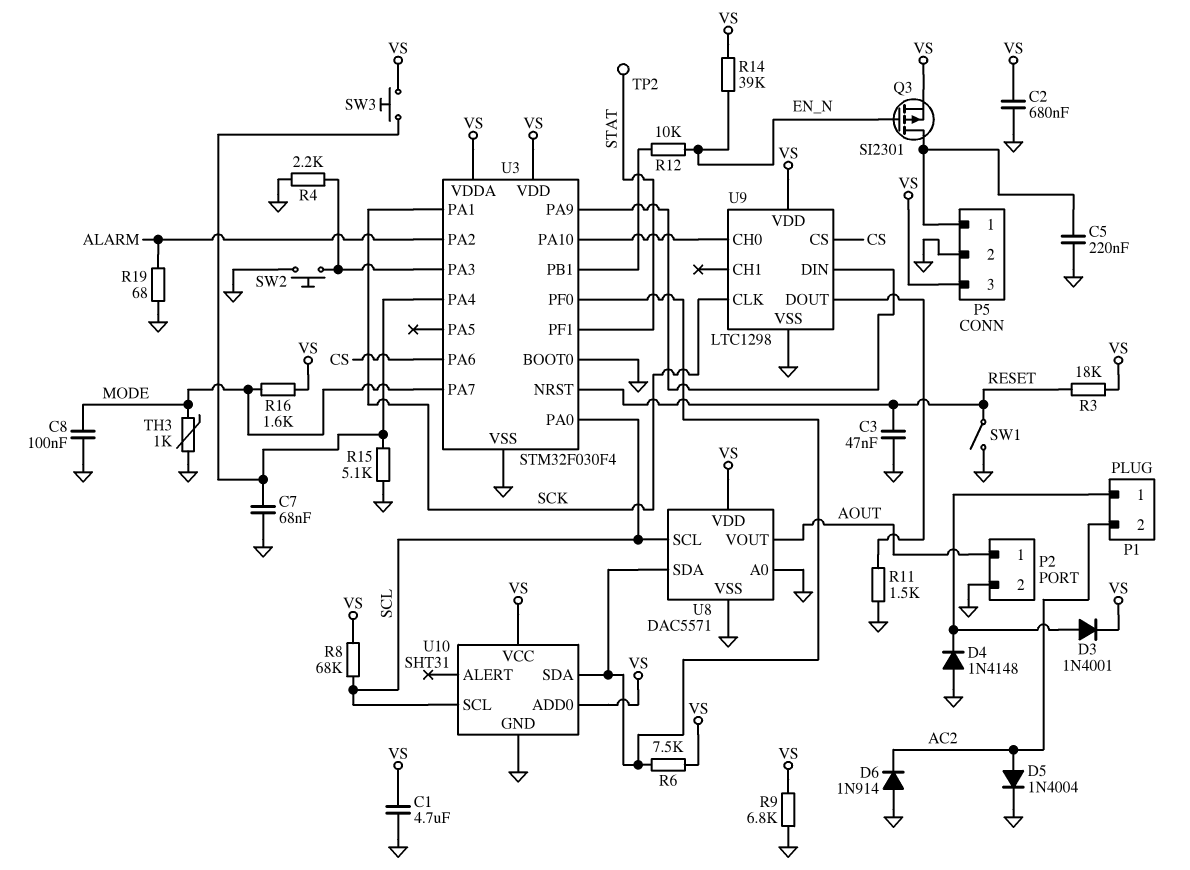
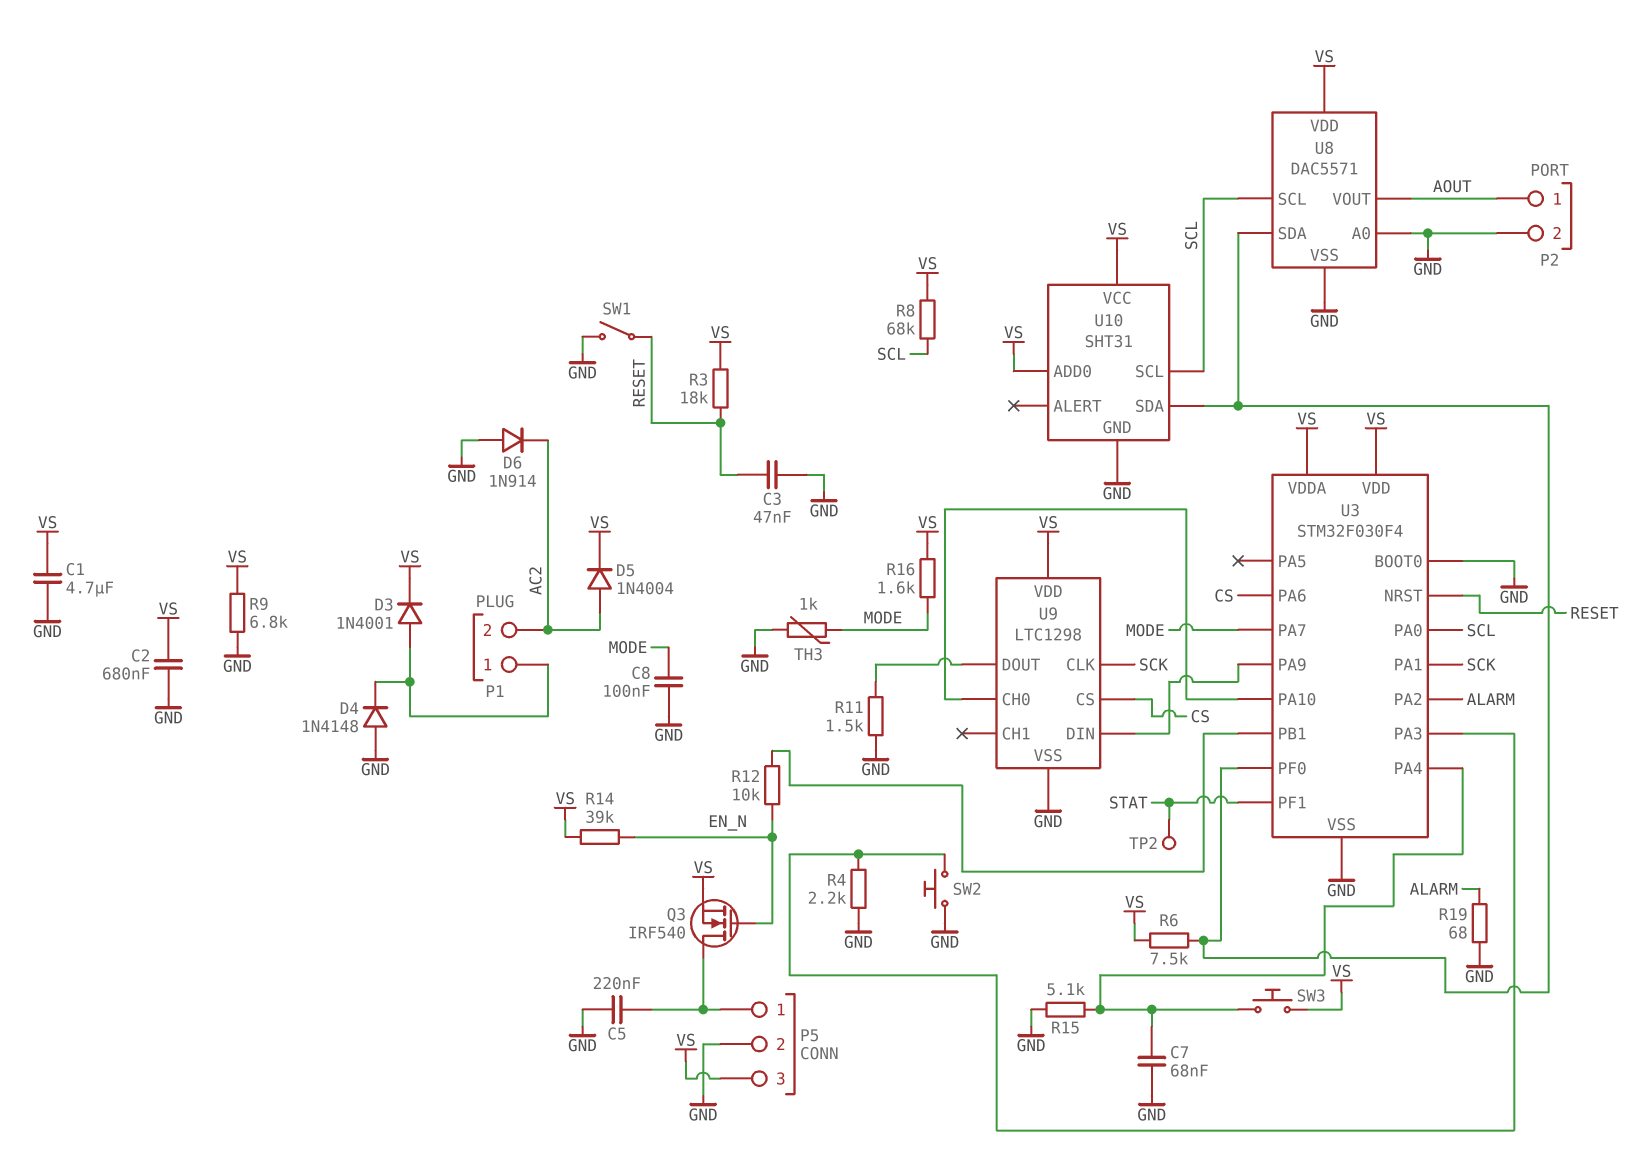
D5: diode 1N4004 (A AC2, K GND) -> diode 1N4004 (A AC2, K VS)
Q3: PMOS SI2301 (G EN_N, D P5/1, S VS) -> NMOS IRF540 (G EN_N, D P5/1, S VS)

